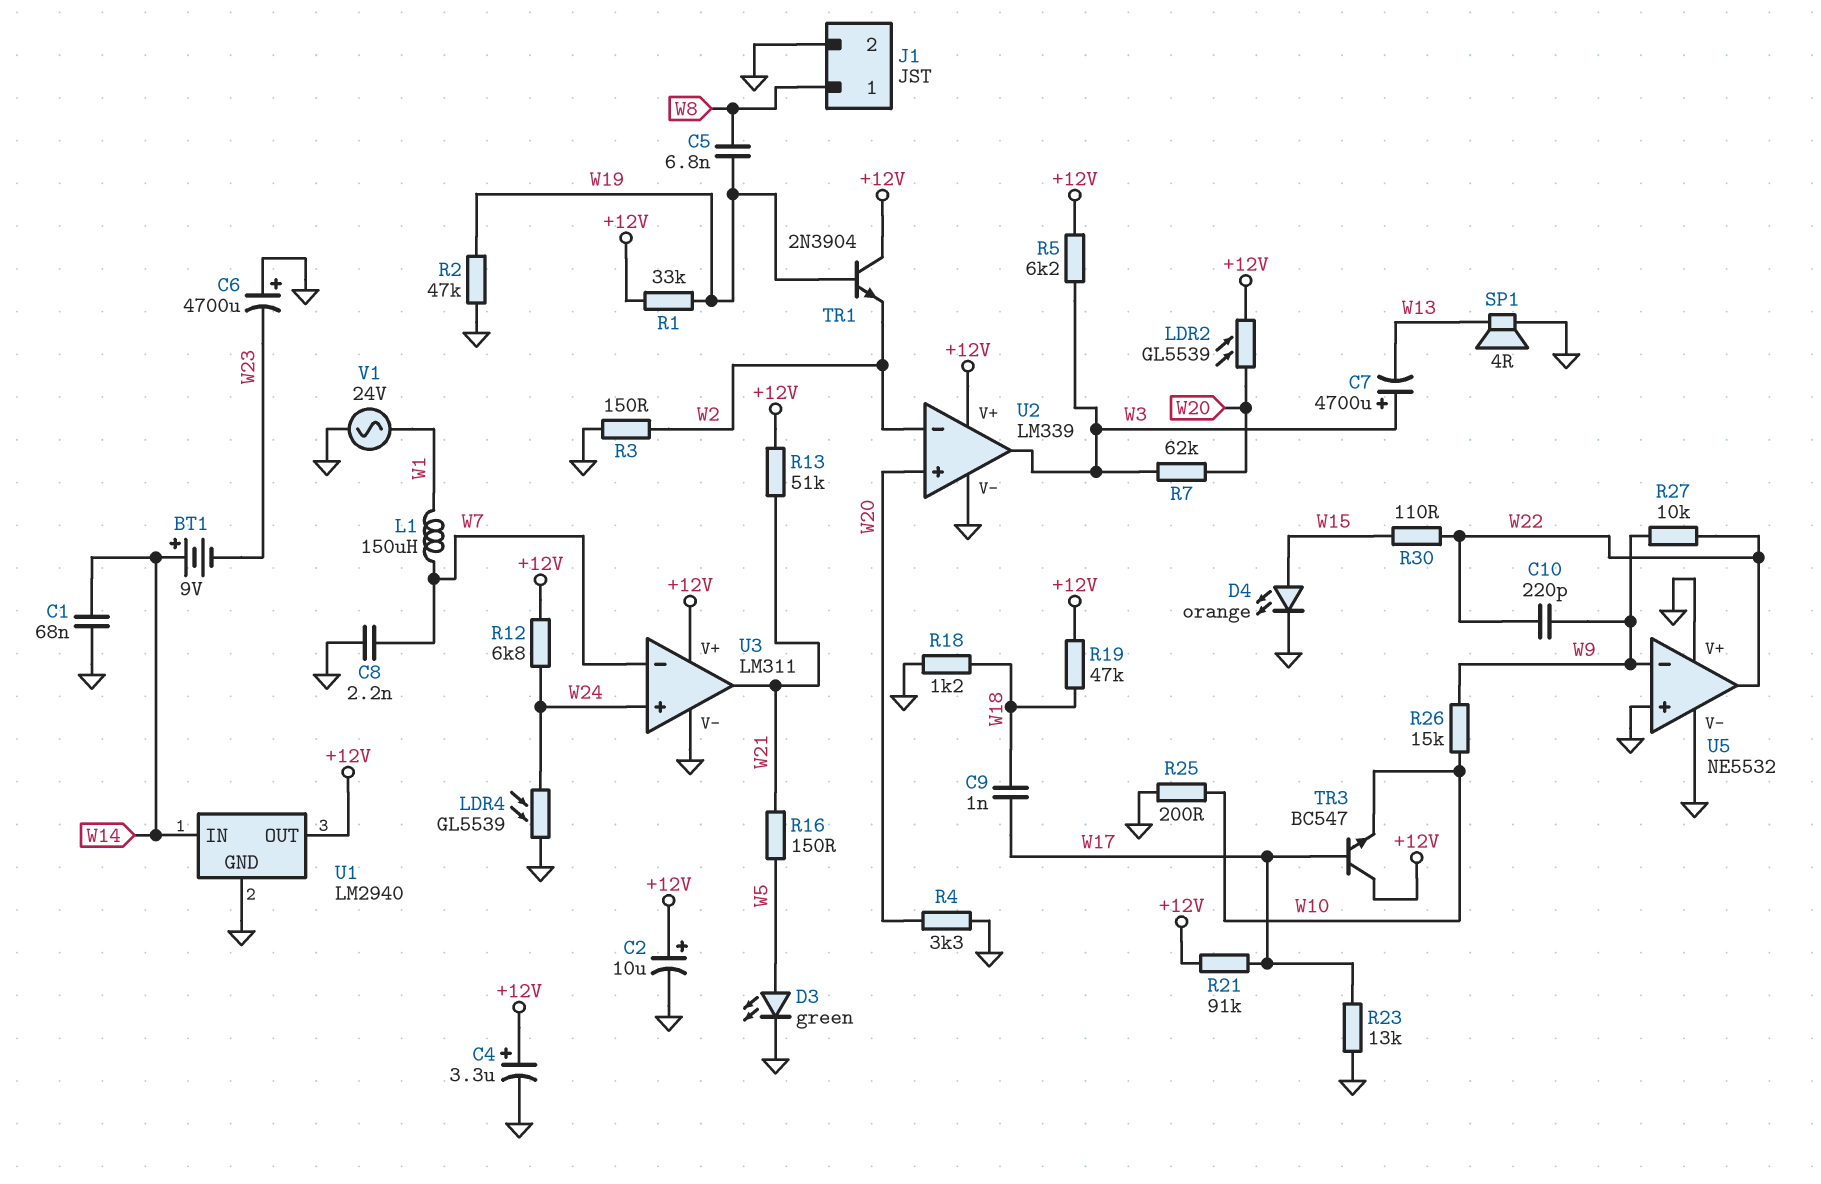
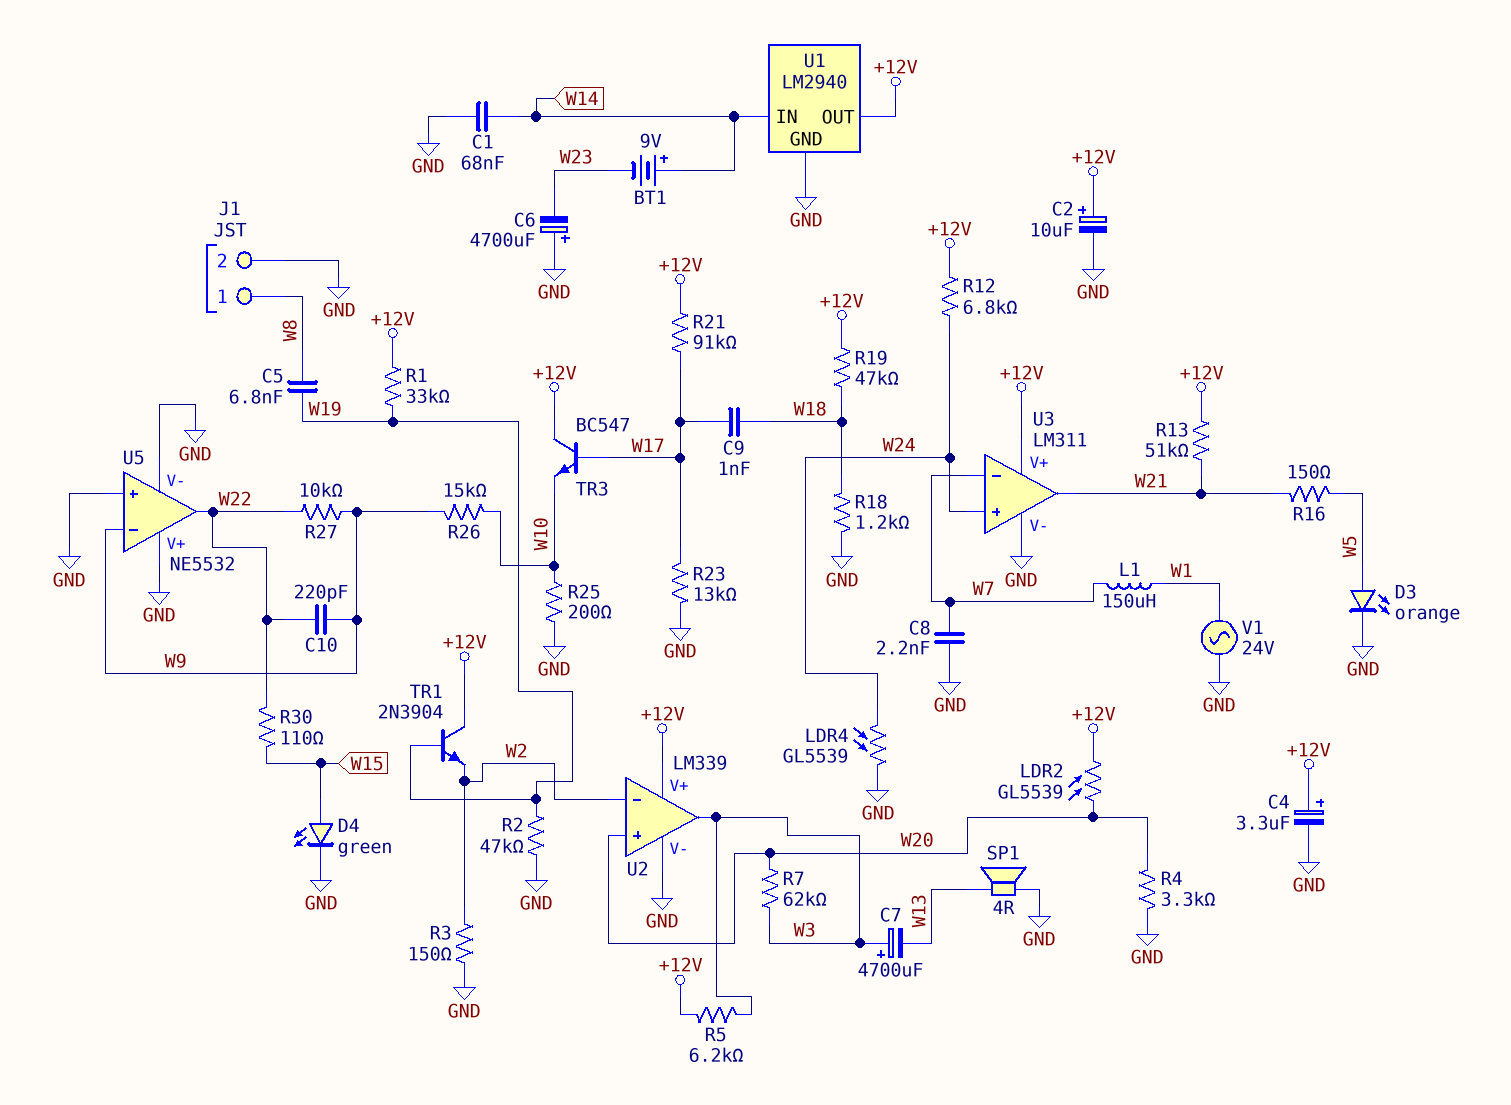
D3: LED green (A W5, K GND) -> LED orange (A W5, K GND)
D4: LED orange (A W15, K GND) -> LED green (A W15, K GND)

